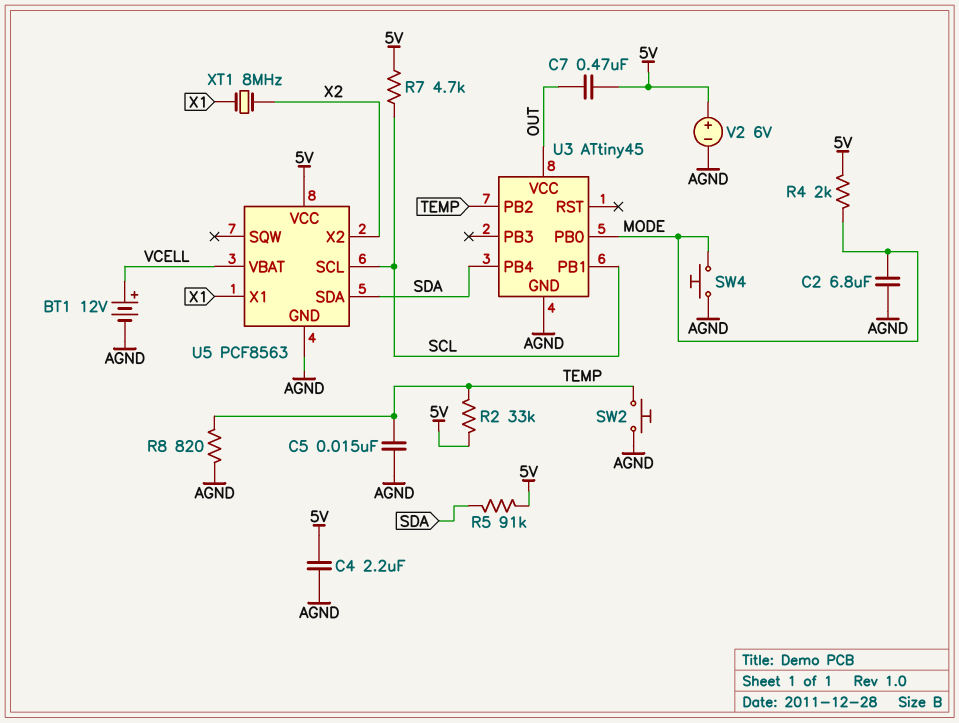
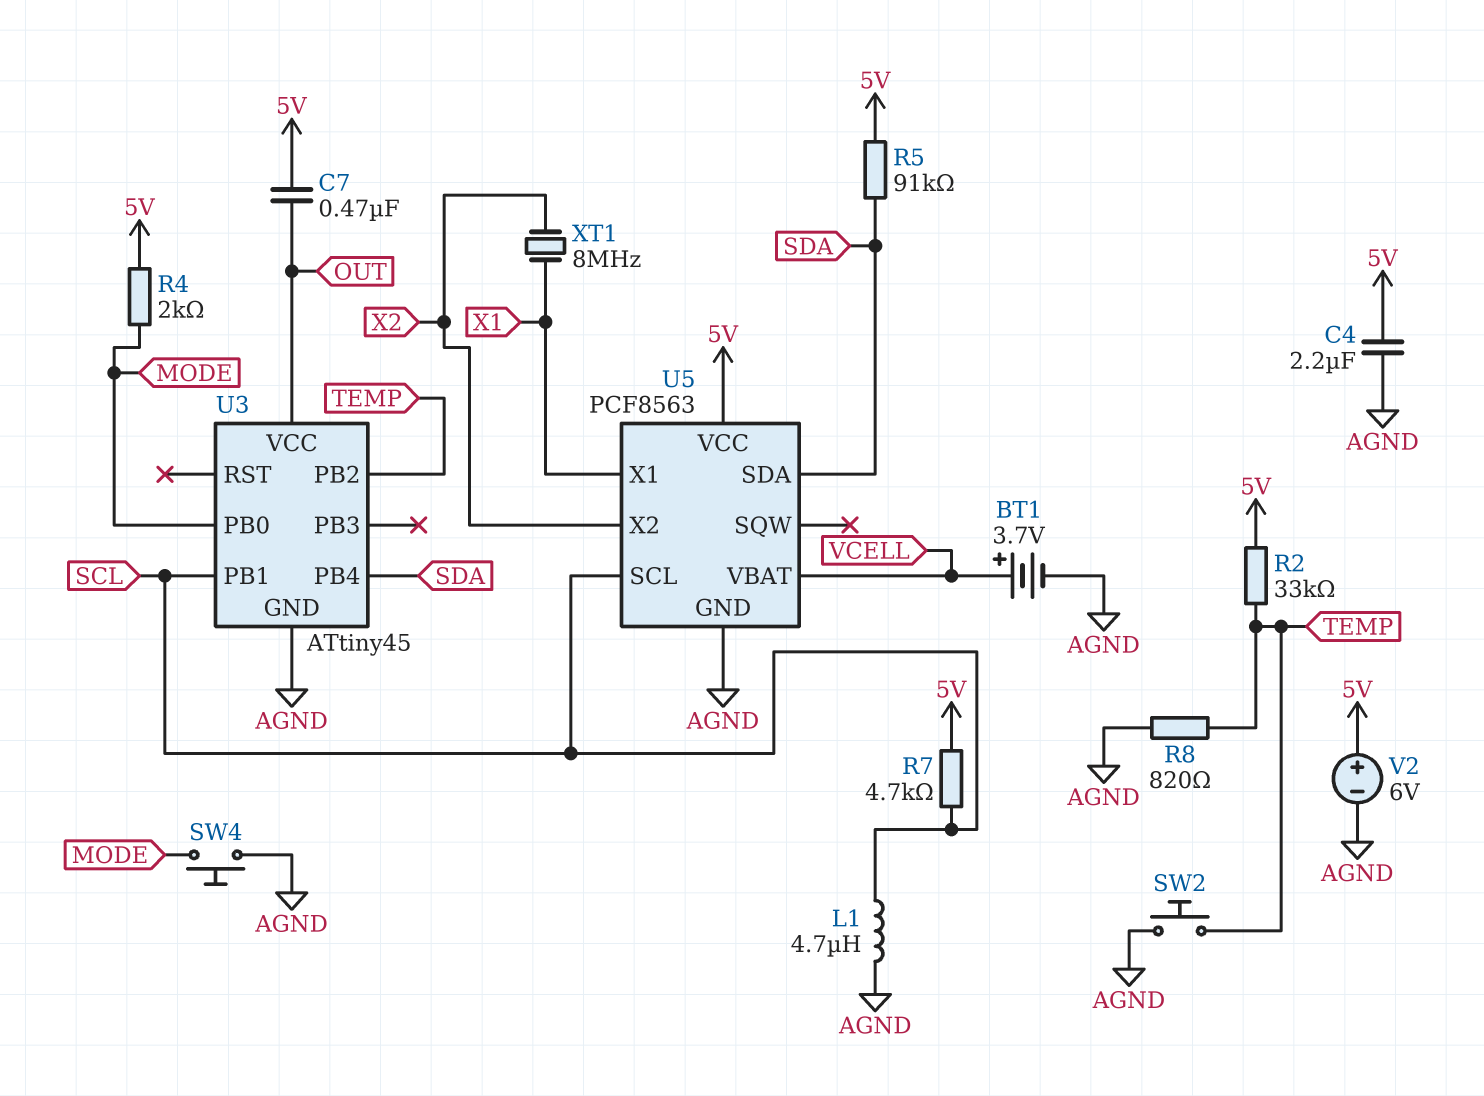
BT1: 12V (plus VCELL, minus AGND) -> 3.7V (plus VCELL, minus AGND)
C2: 6.8uF (AGND, MODE) -> none
C5: 15nF (AGND, TEMP) -> none
L1: none -> 4.7uH (AGND, SCL)

